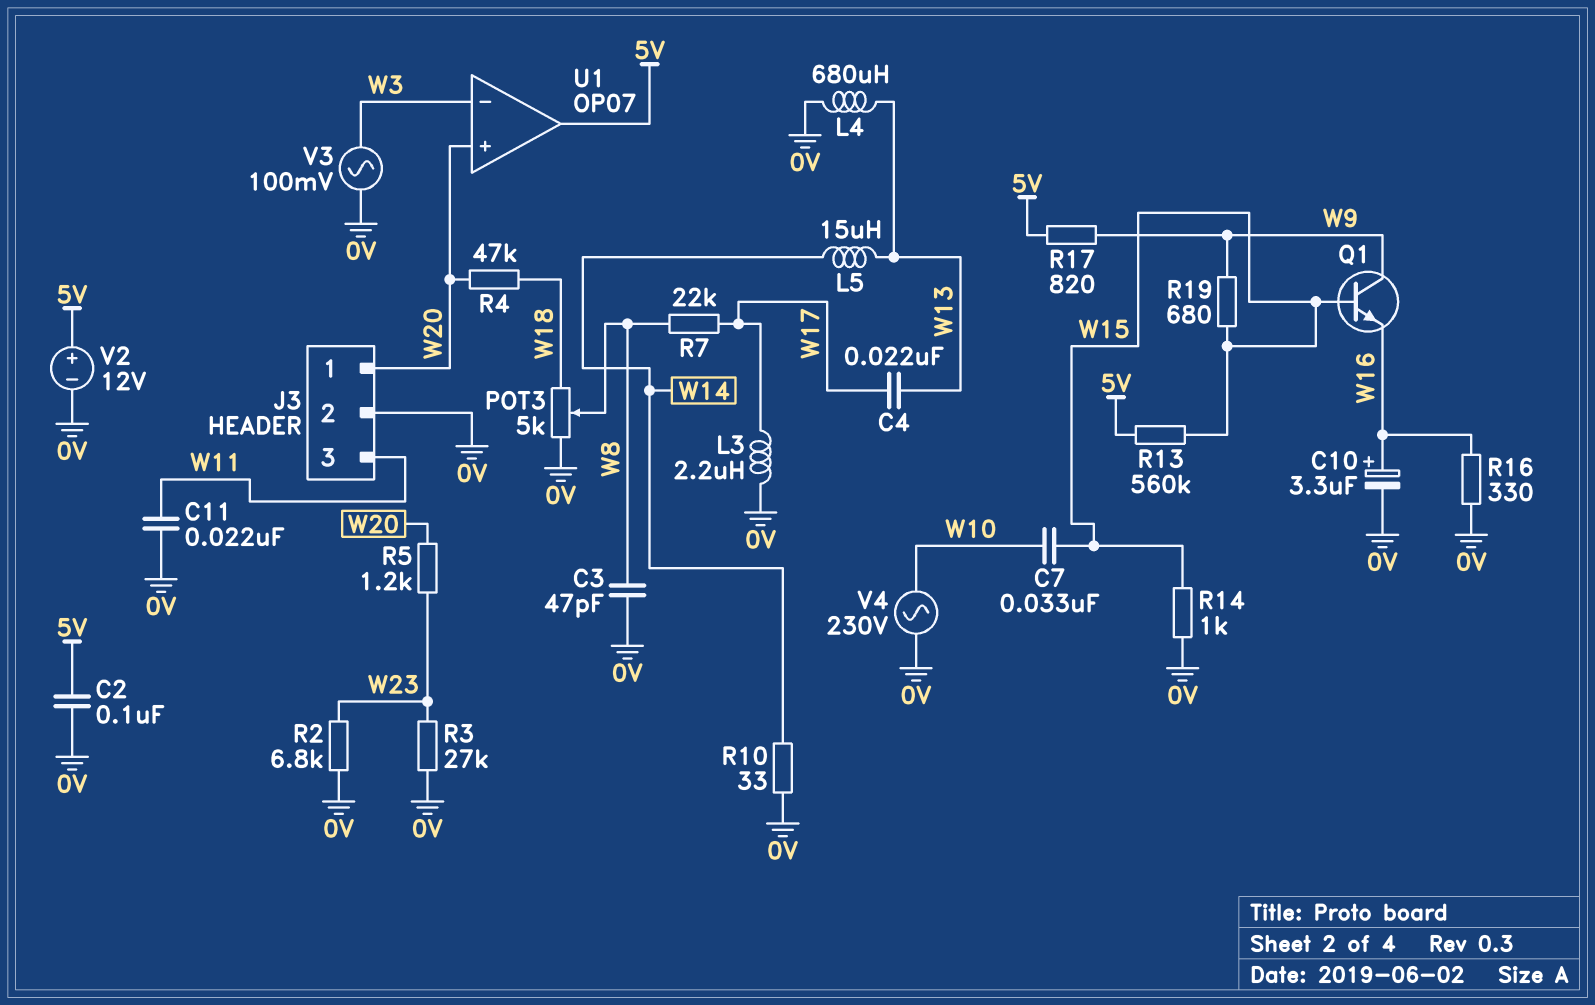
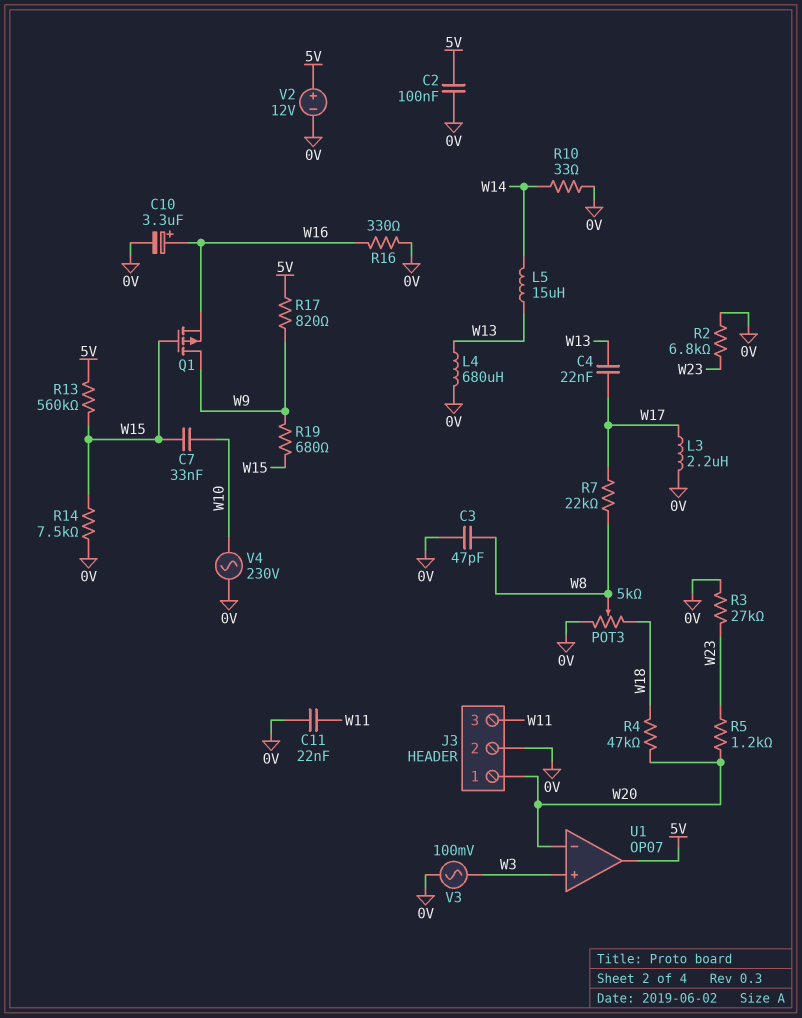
Q1: NPN (B W15, C W9, E W16) -> PMOS (G W15, D W9, S W16)
R14: 1k (0V, W15) -> 7.5k (0V, W15)
U1 pin in+: W20 -> W3
U1 pin in-: W3 -> W20

